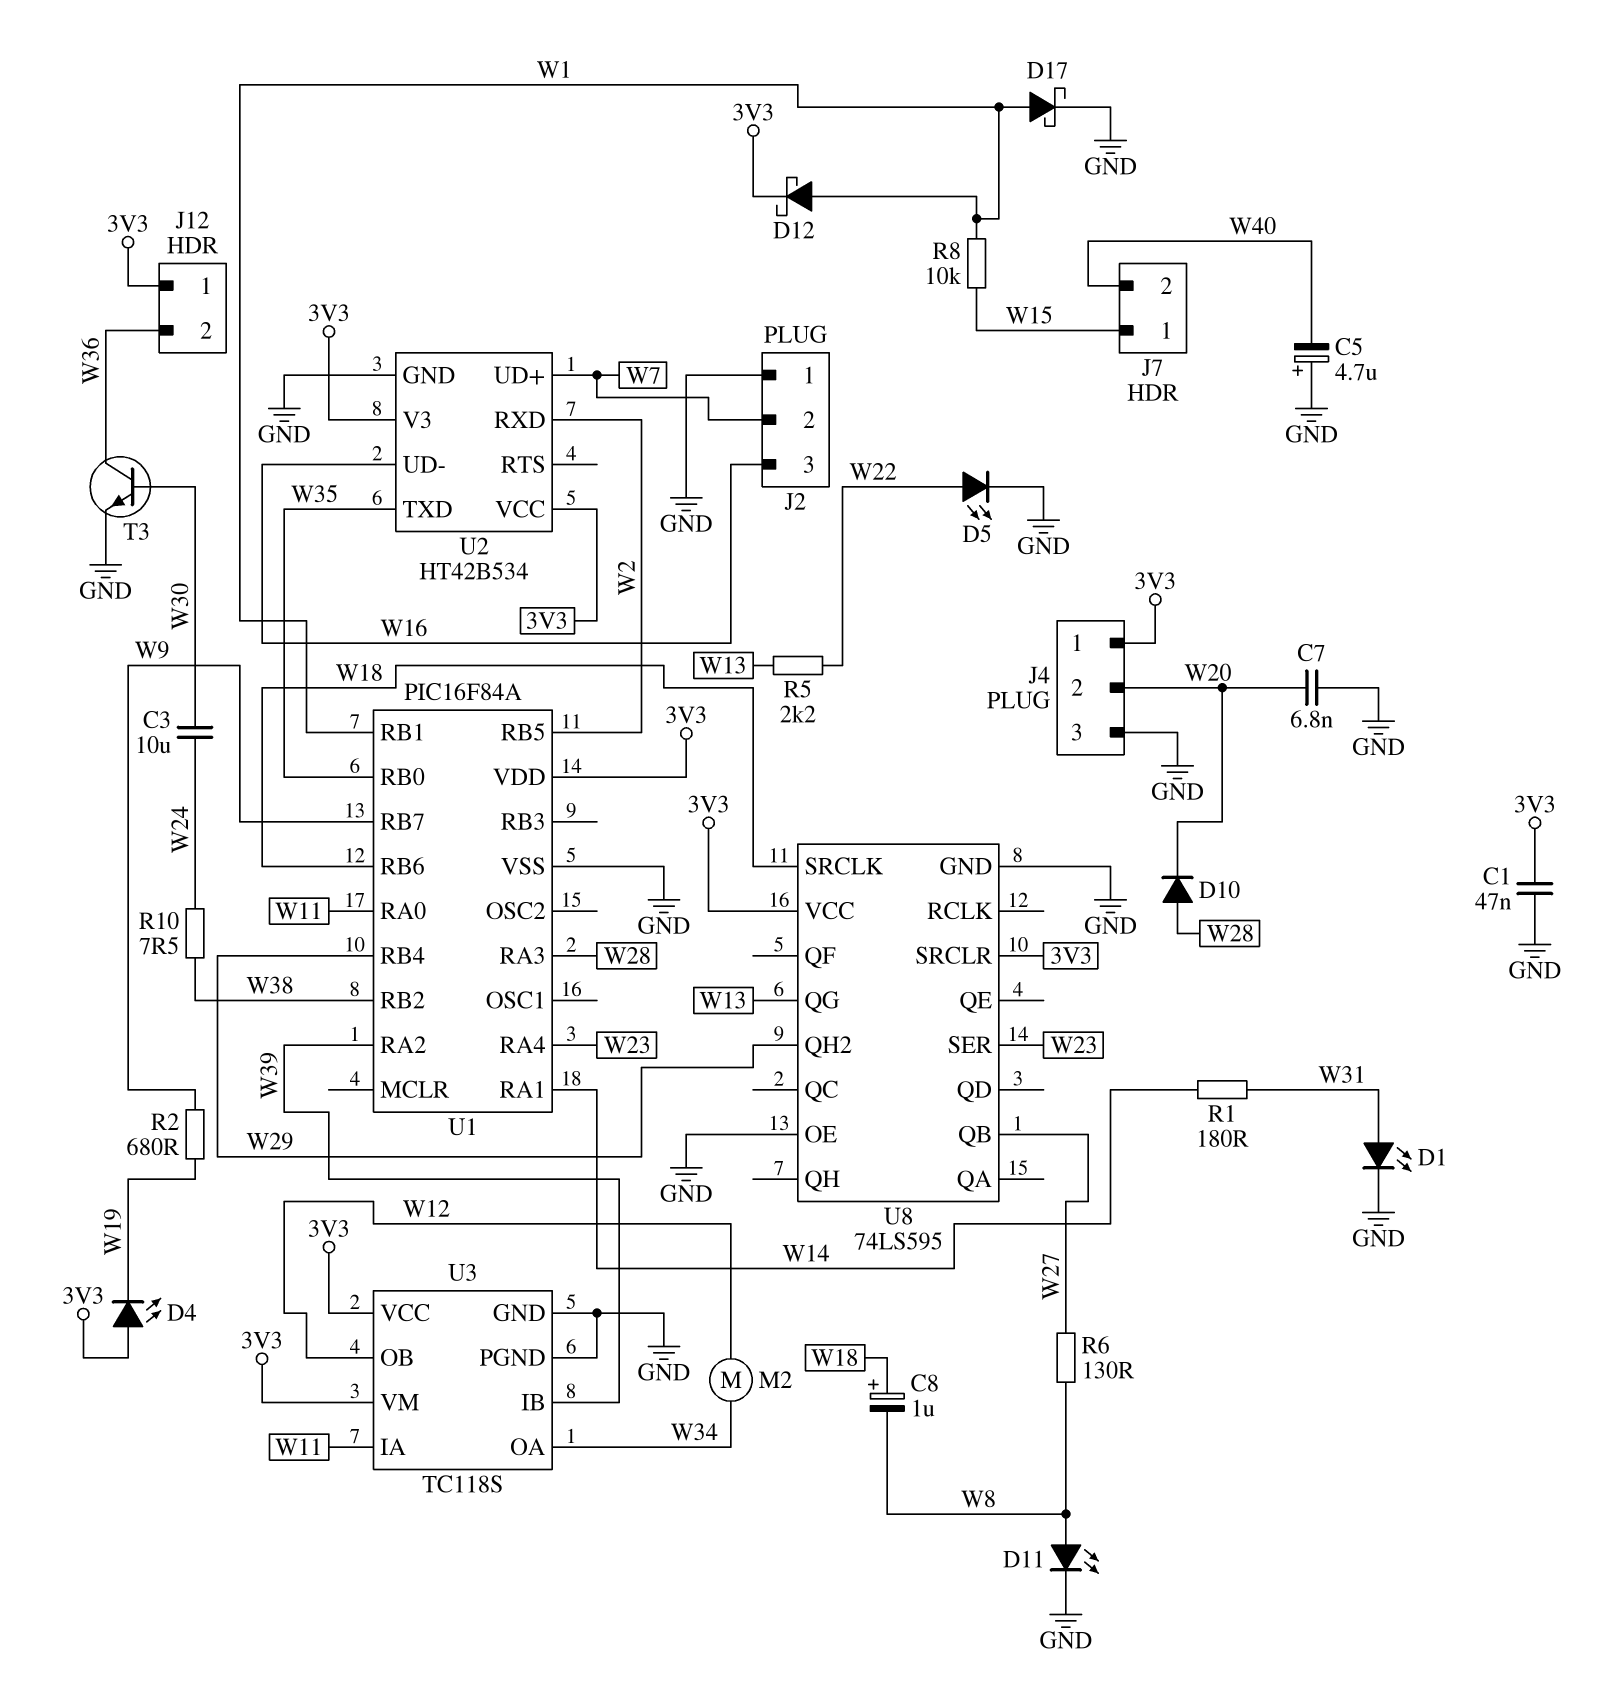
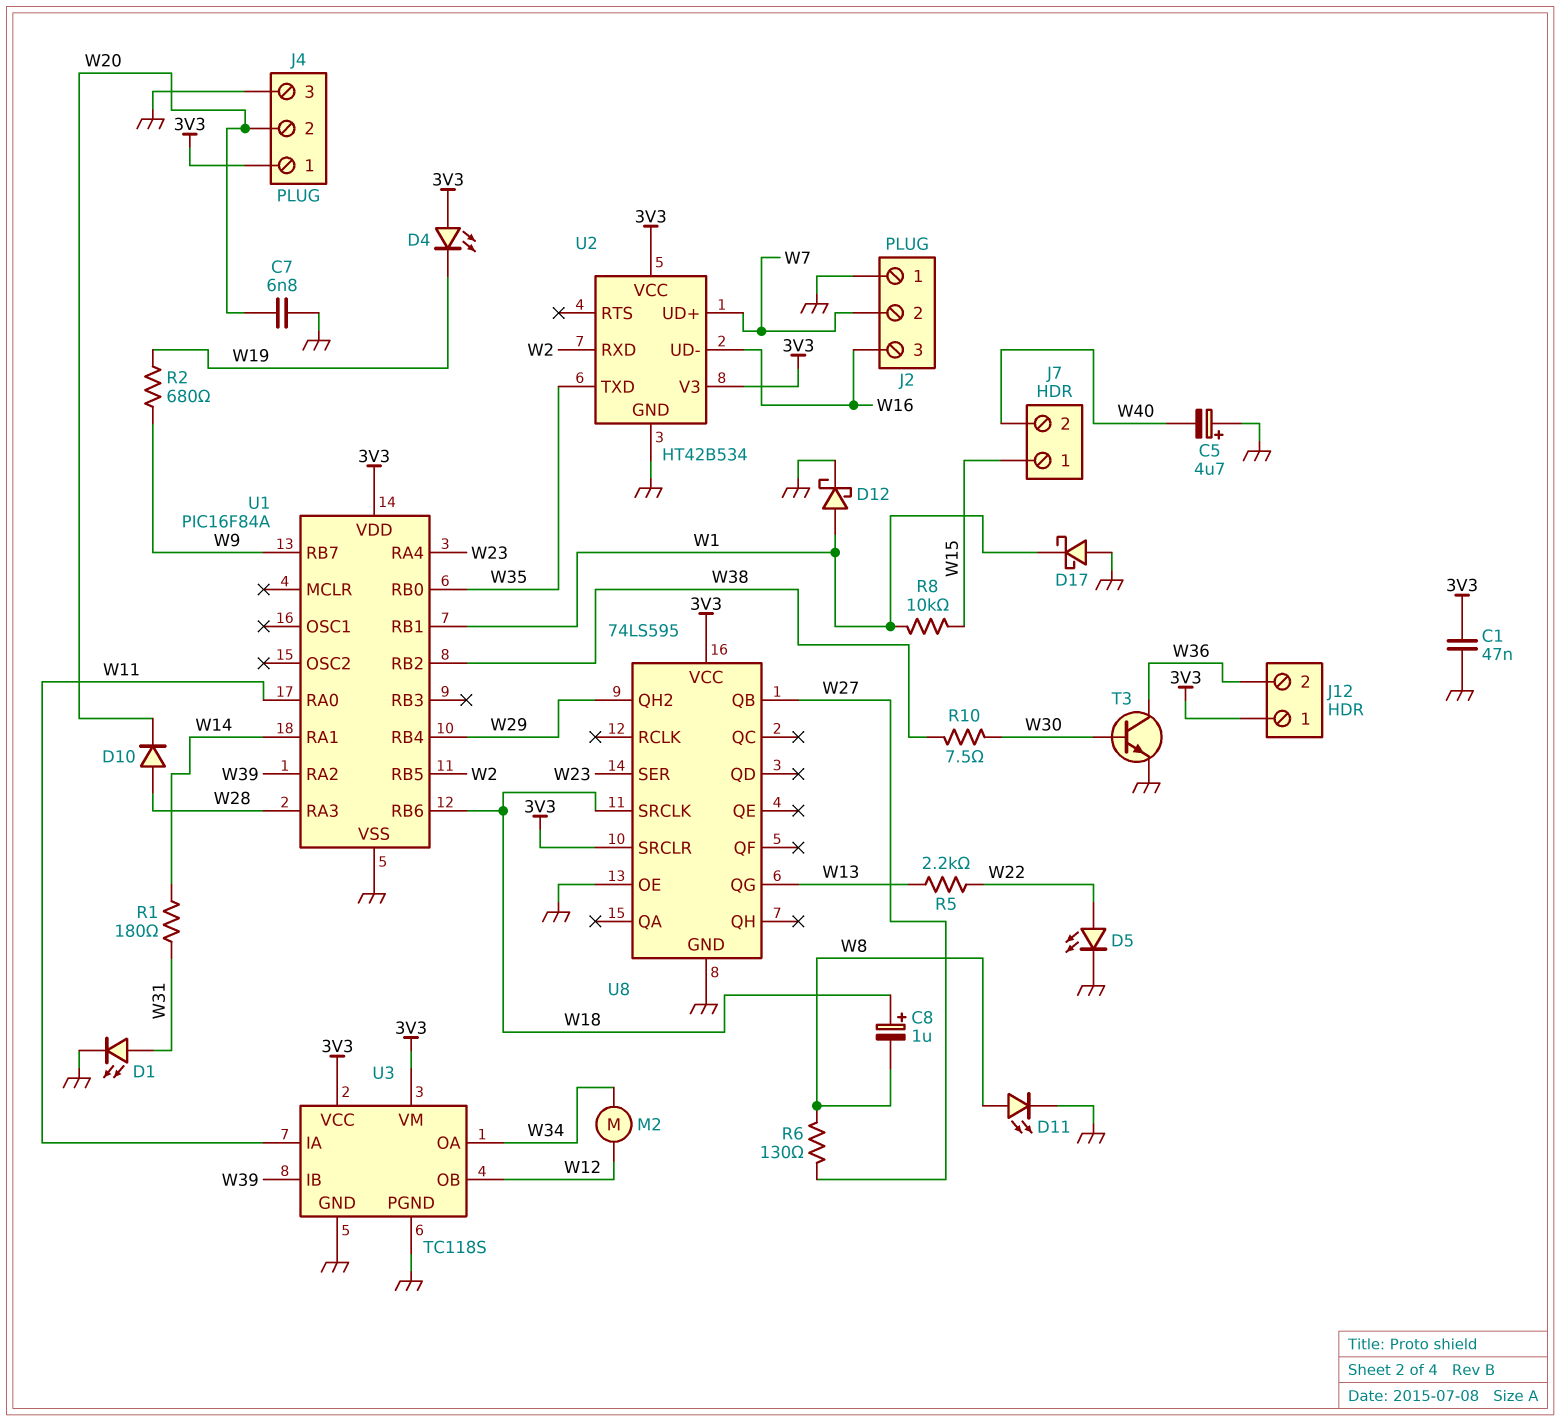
C3: 10uF (W24, W30) -> none
D12: schottky (A W1, K 3V3) -> schottky (A W1, K GND)
D17: schottky (A W1, K GND) -> schottky (A GND, K W1)
R10: 7.5 (W24, W38) -> 7.5 (W30, W38)

